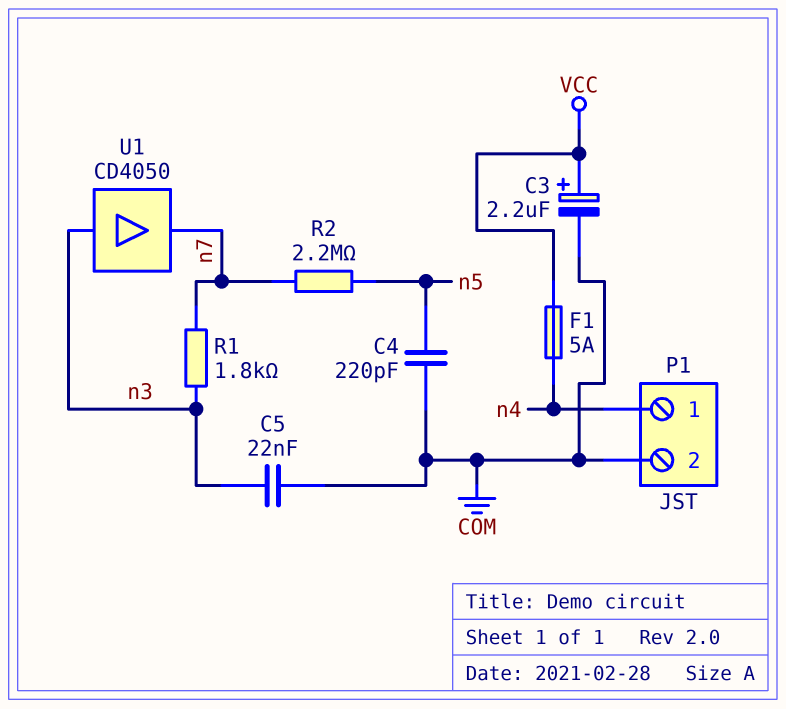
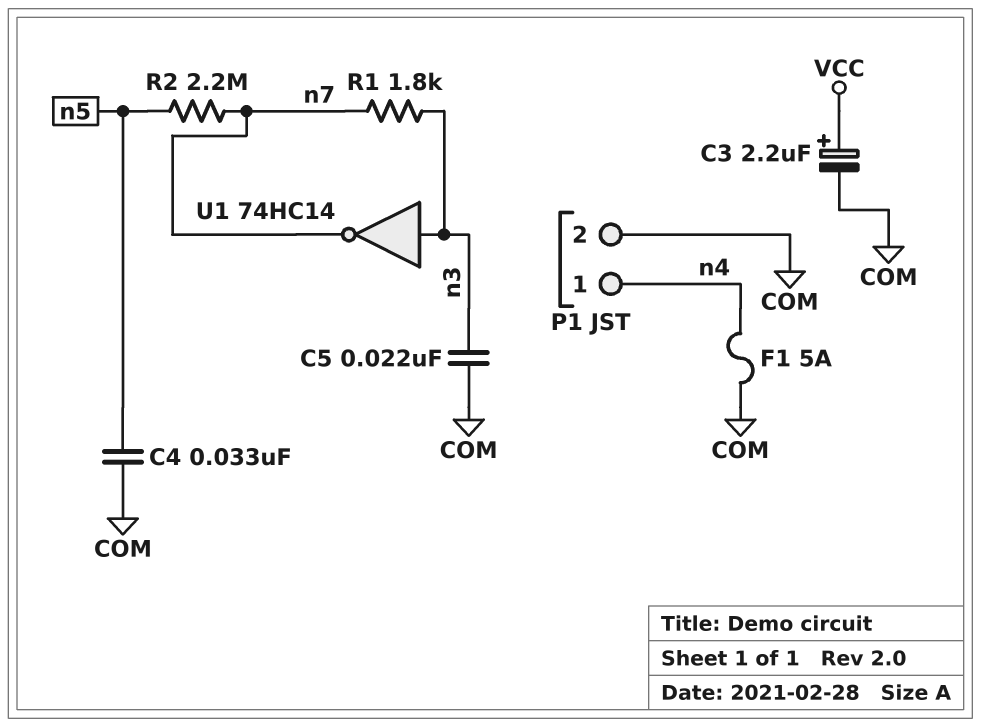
C4: 220pF (COM, n5) -> 33nF (COM, n5)
F1: 5A (VCC, n4) -> 5A (COM, n4)
U1: buffer CD4050 (in n3, out n7) -> NOT 74HC14 (in n3, out n7)

